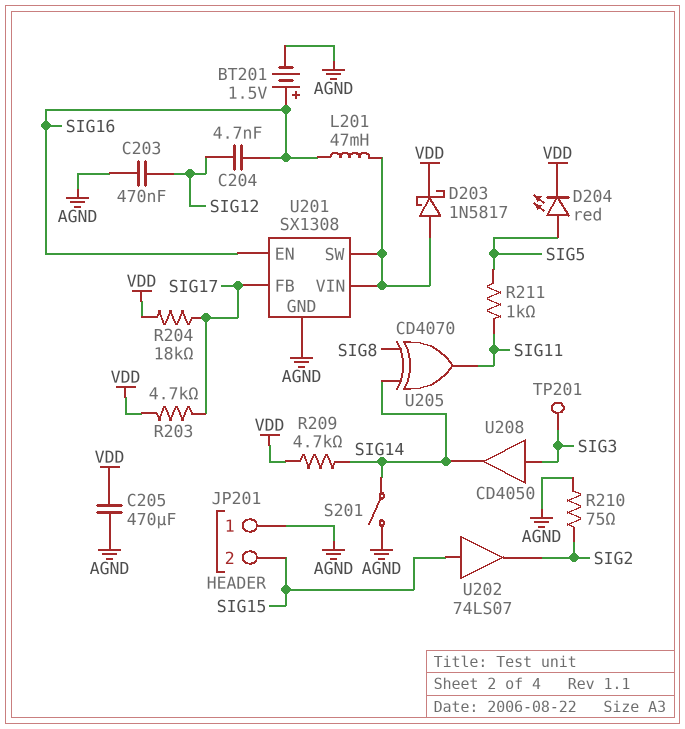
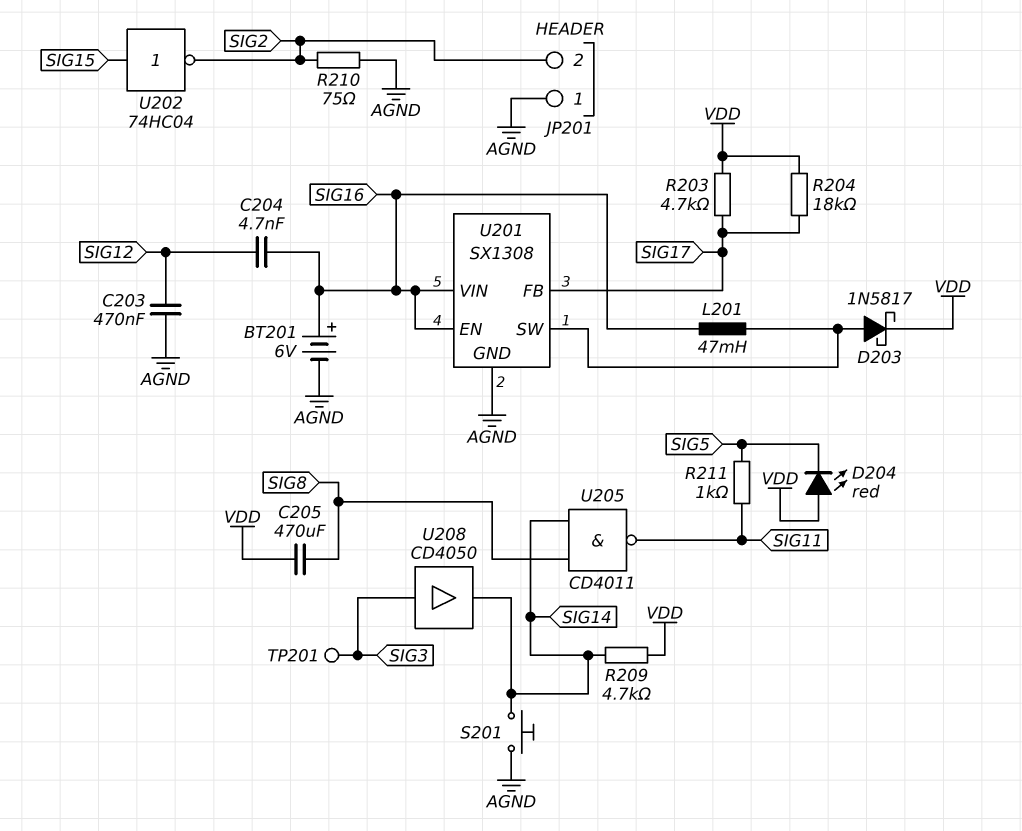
BT201: 1.5V (plus SIG16, minus AGND) -> 6V (plus SIG16, minus AGND)
C205: 470uF (AGND, VDD) -> 470uF (SIG8, VDD)
D204: LED red (A SIG5, K VDD) -> LED red (A VDD, K SIG5)
JP201 pin 2: SIG15 -> SIG2
S201: switch (AGND, SIG14) -> button (AGND, SIG14)
U201 pin VIN: U201/SW -> SIG16
U202: buffer 74LS07 (in SIG15, out SIG2) -> NOT 74HC04 (in SIG15, out SIG2)
U205: XOR CD4070 (in SIG8, in SIG14, out SIG11) -> NAND CD4011 (in SIG8, in SIG14, out SIG11)

